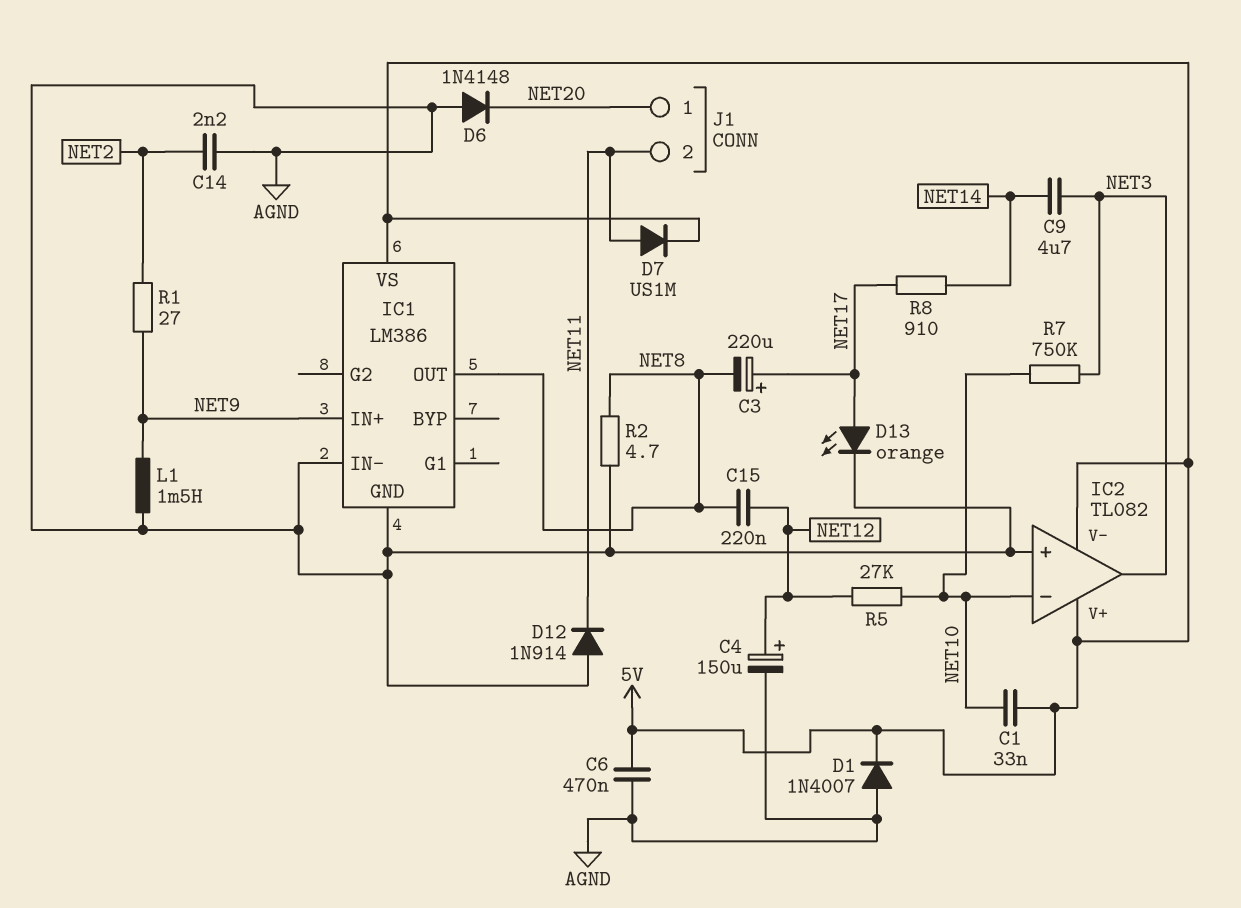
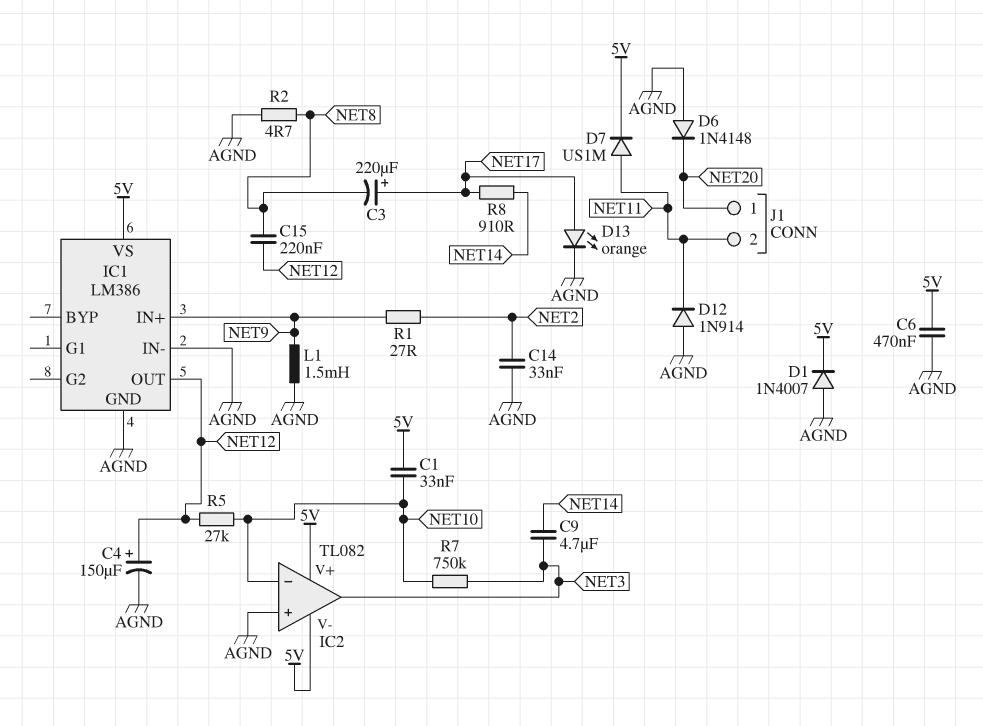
C14: 2.2nF (AGND, NET2) -> 33nF (AGND, NET2)
IC1 pin OUT: NET8 -> NET12

